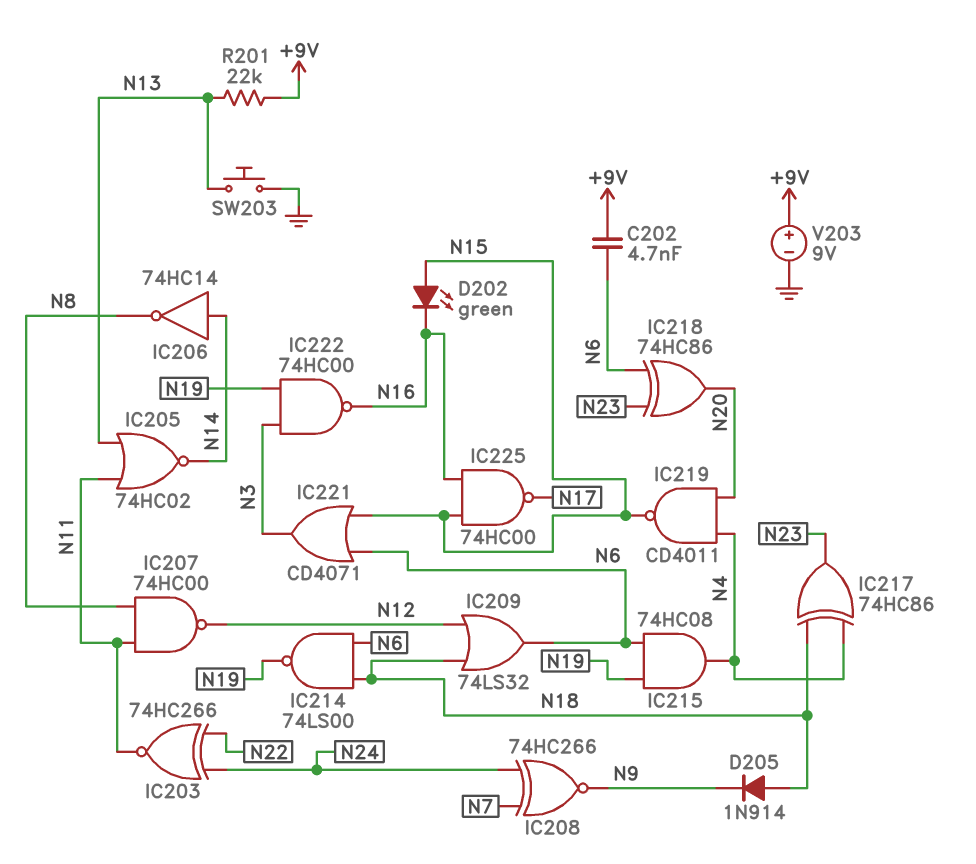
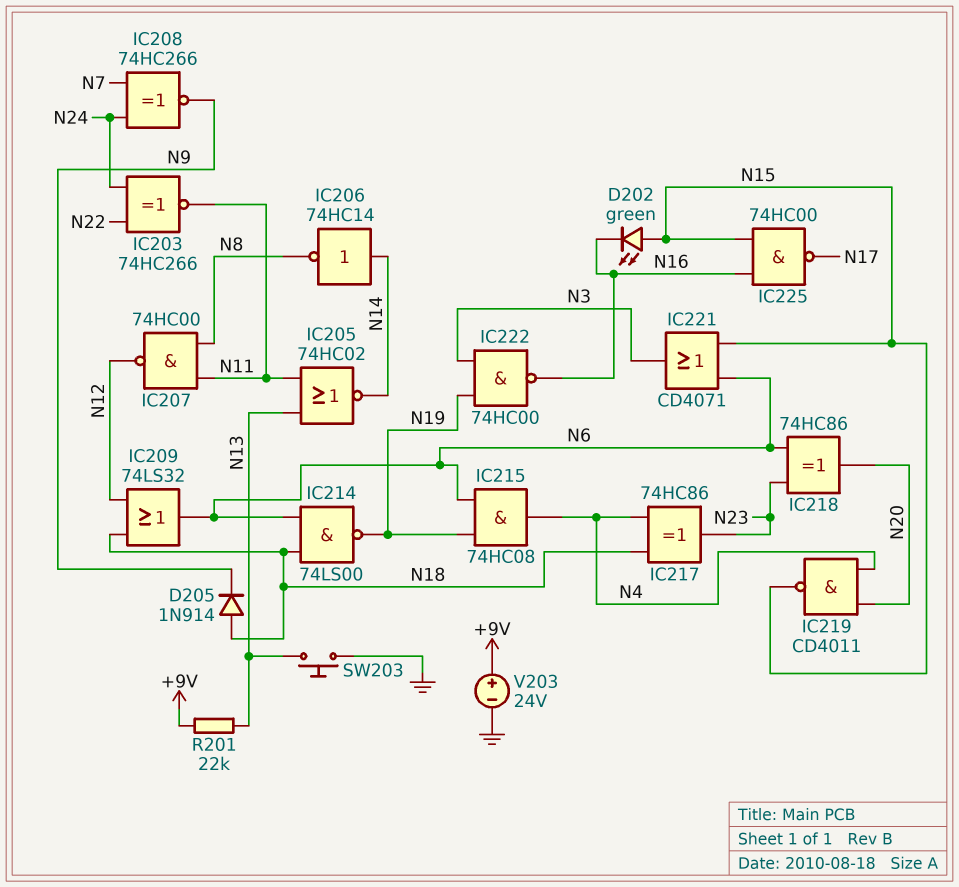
C202: 4.7nF (+9V, N6) -> none
V203: 9V (plus +9V, minus GND) -> 24V (plus +9V, minus GND)

